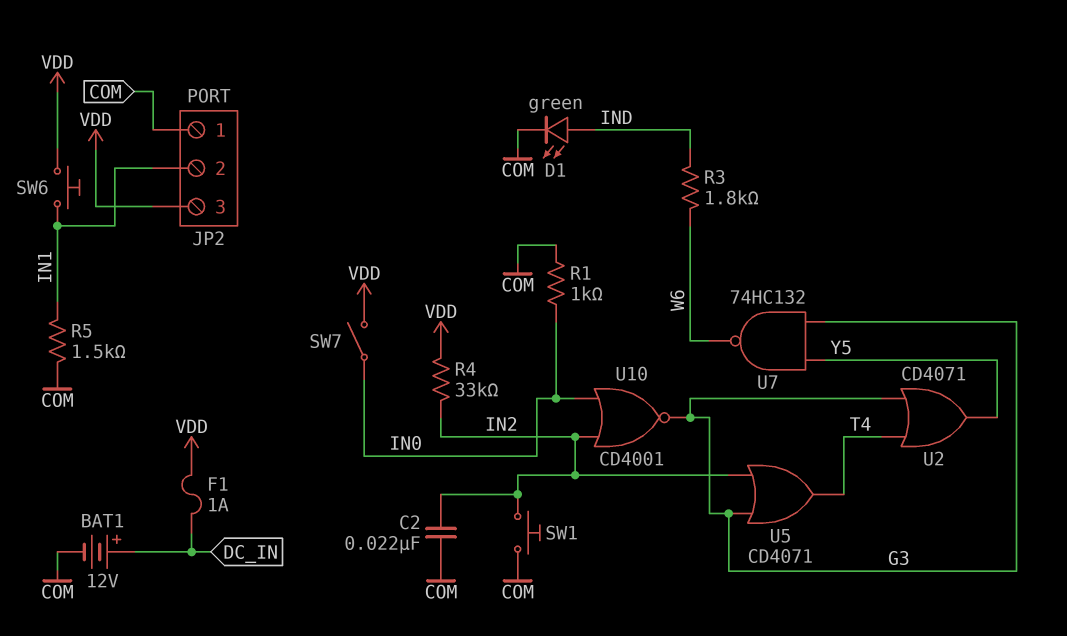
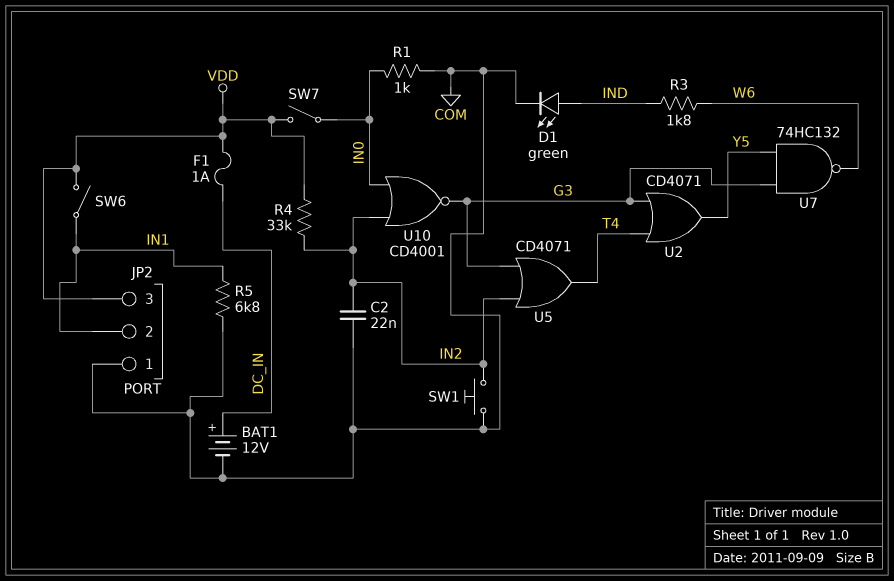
R5: 1.5k (COM, IN1) -> 6.8k (COM, IN1)
SW6: button (IN1, VDD) -> switch (IN1, VDD)

